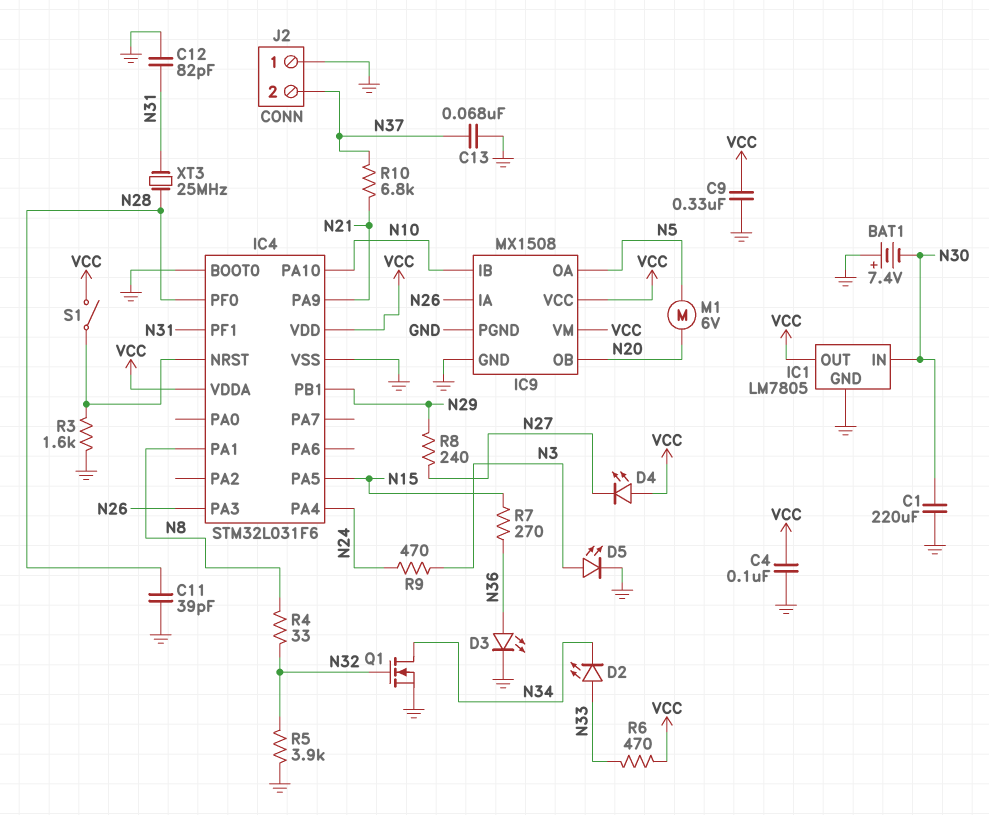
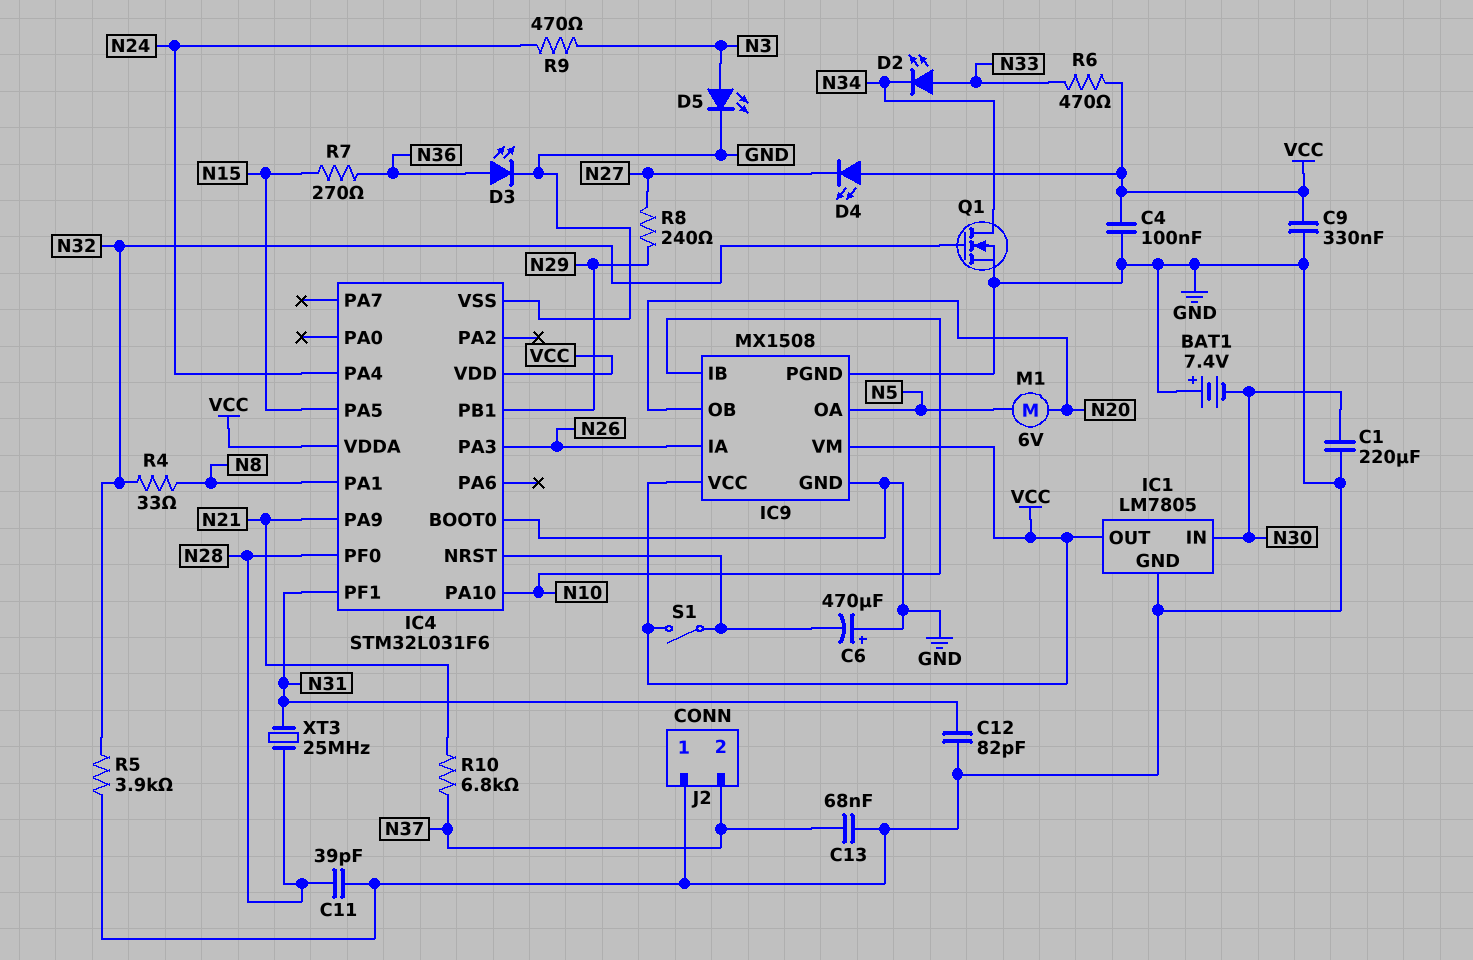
C6: none -> 470uF (plus GND, minus IC4/NRST)
R3: 1.6k (GND, IC4/NRST) -> none

